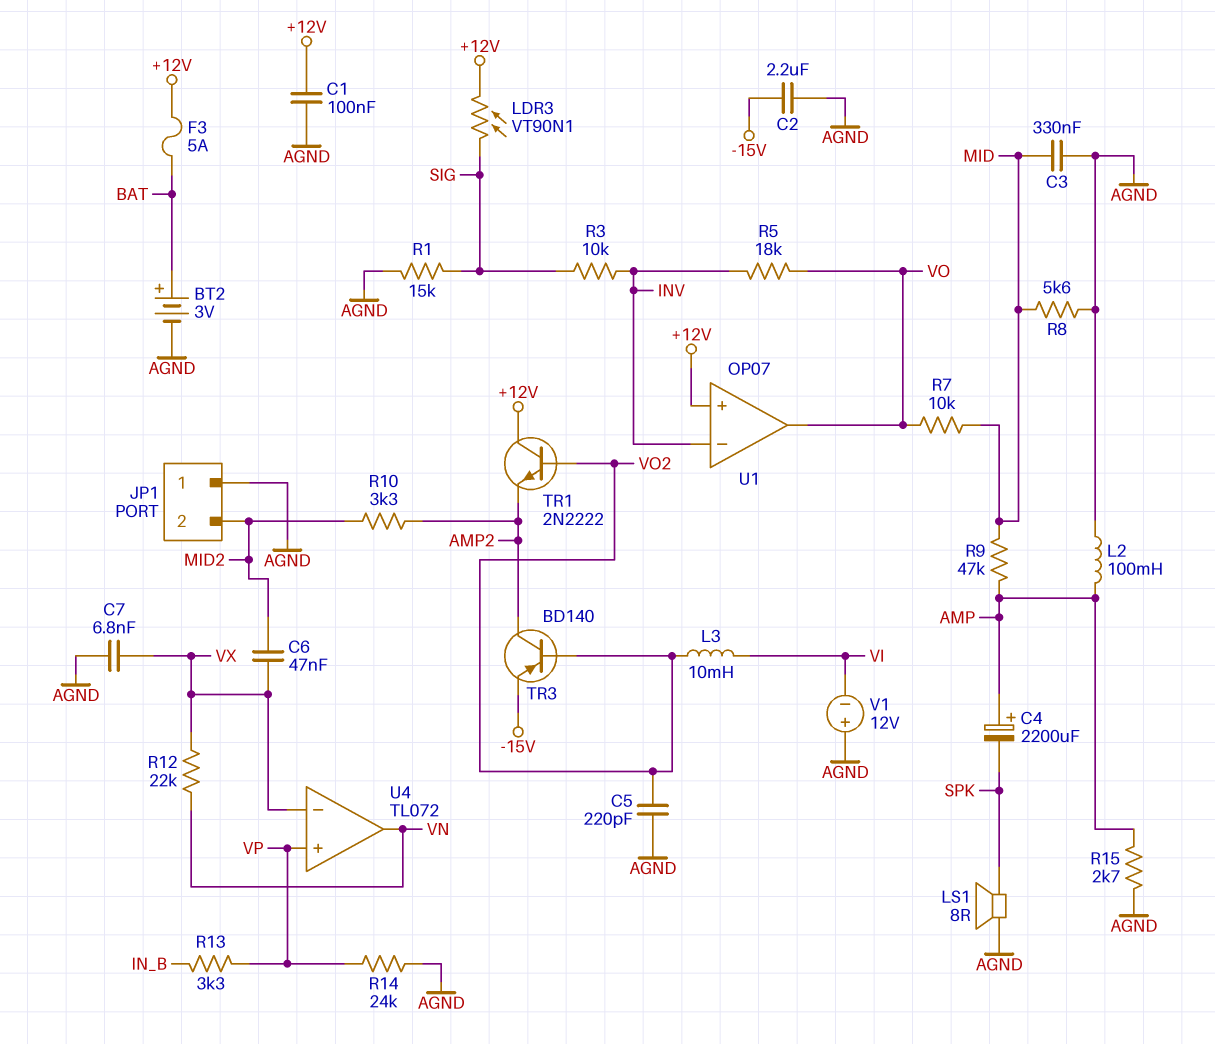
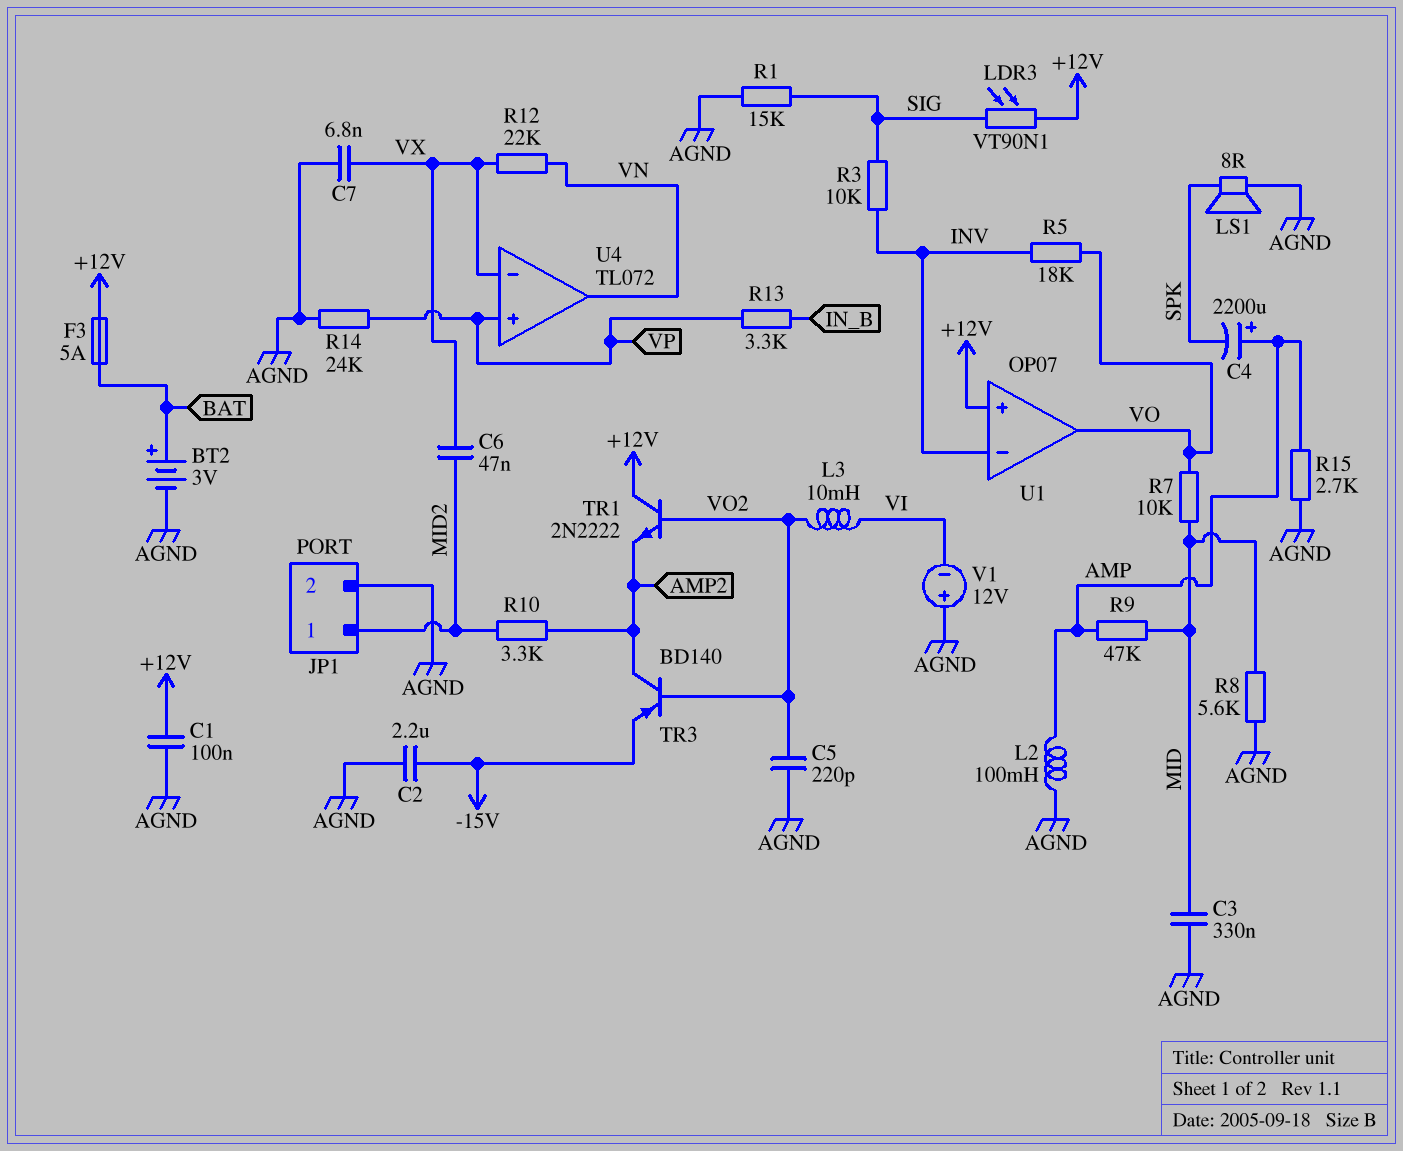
JP1 pin 1: AGND -> MID2
JP1 pin 2: MID2 -> AGND

